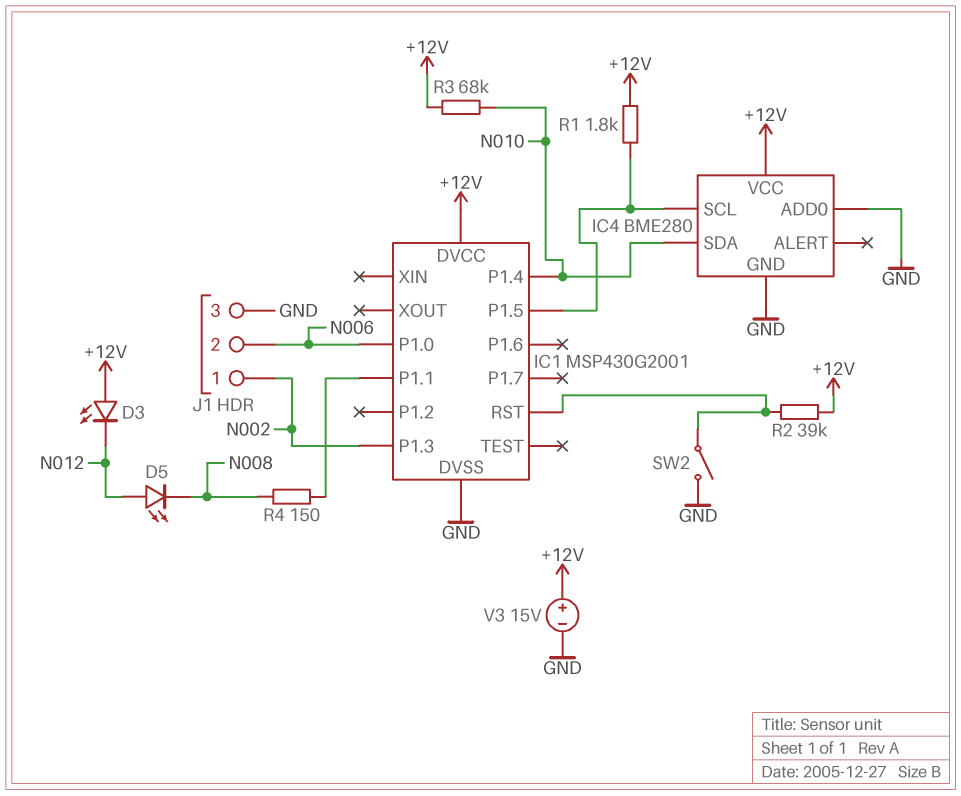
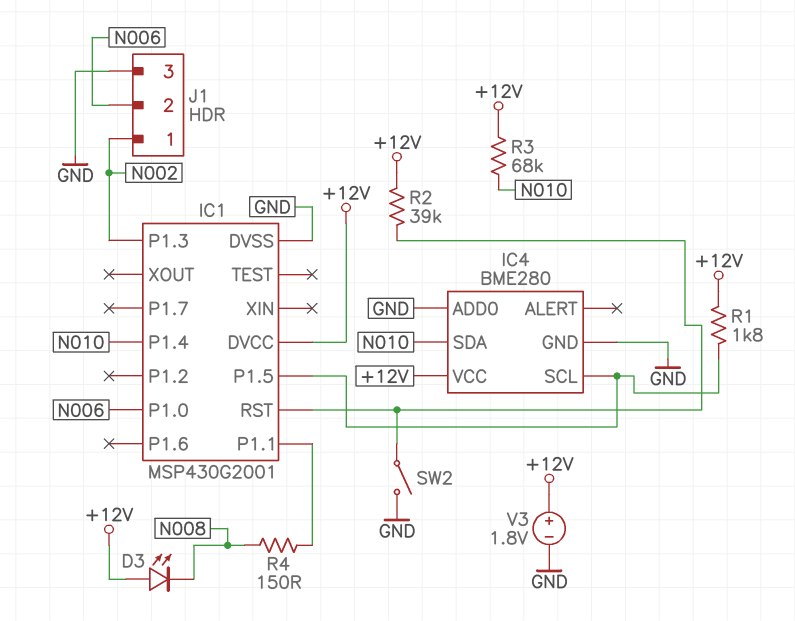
D3: LED (A +12V, K N012) -> LED (A +12V, K N008)
D5: LED (A N012, K N008) -> none
V3: 15V (plus +12V, minus GND) -> 1.8V (plus +12V, minus GND)

